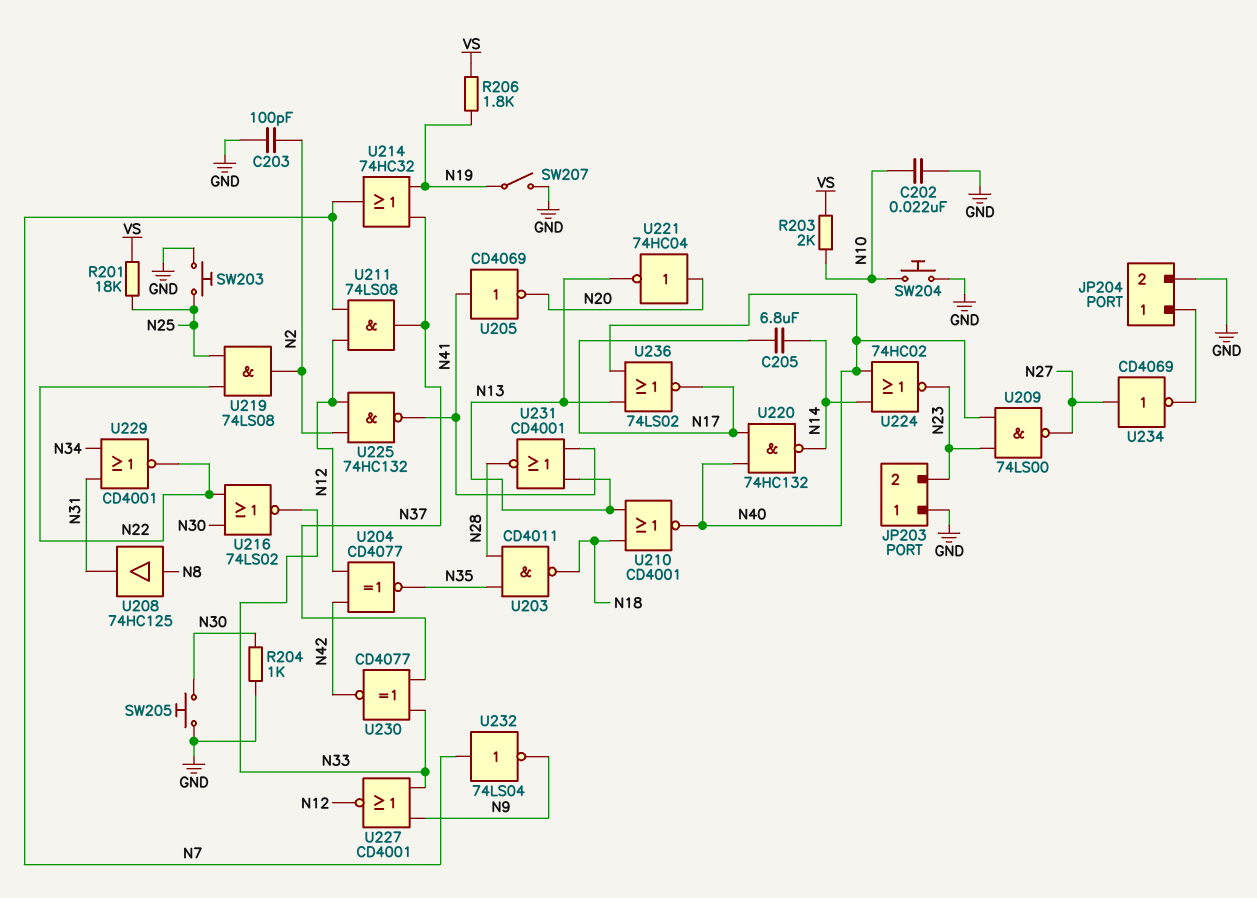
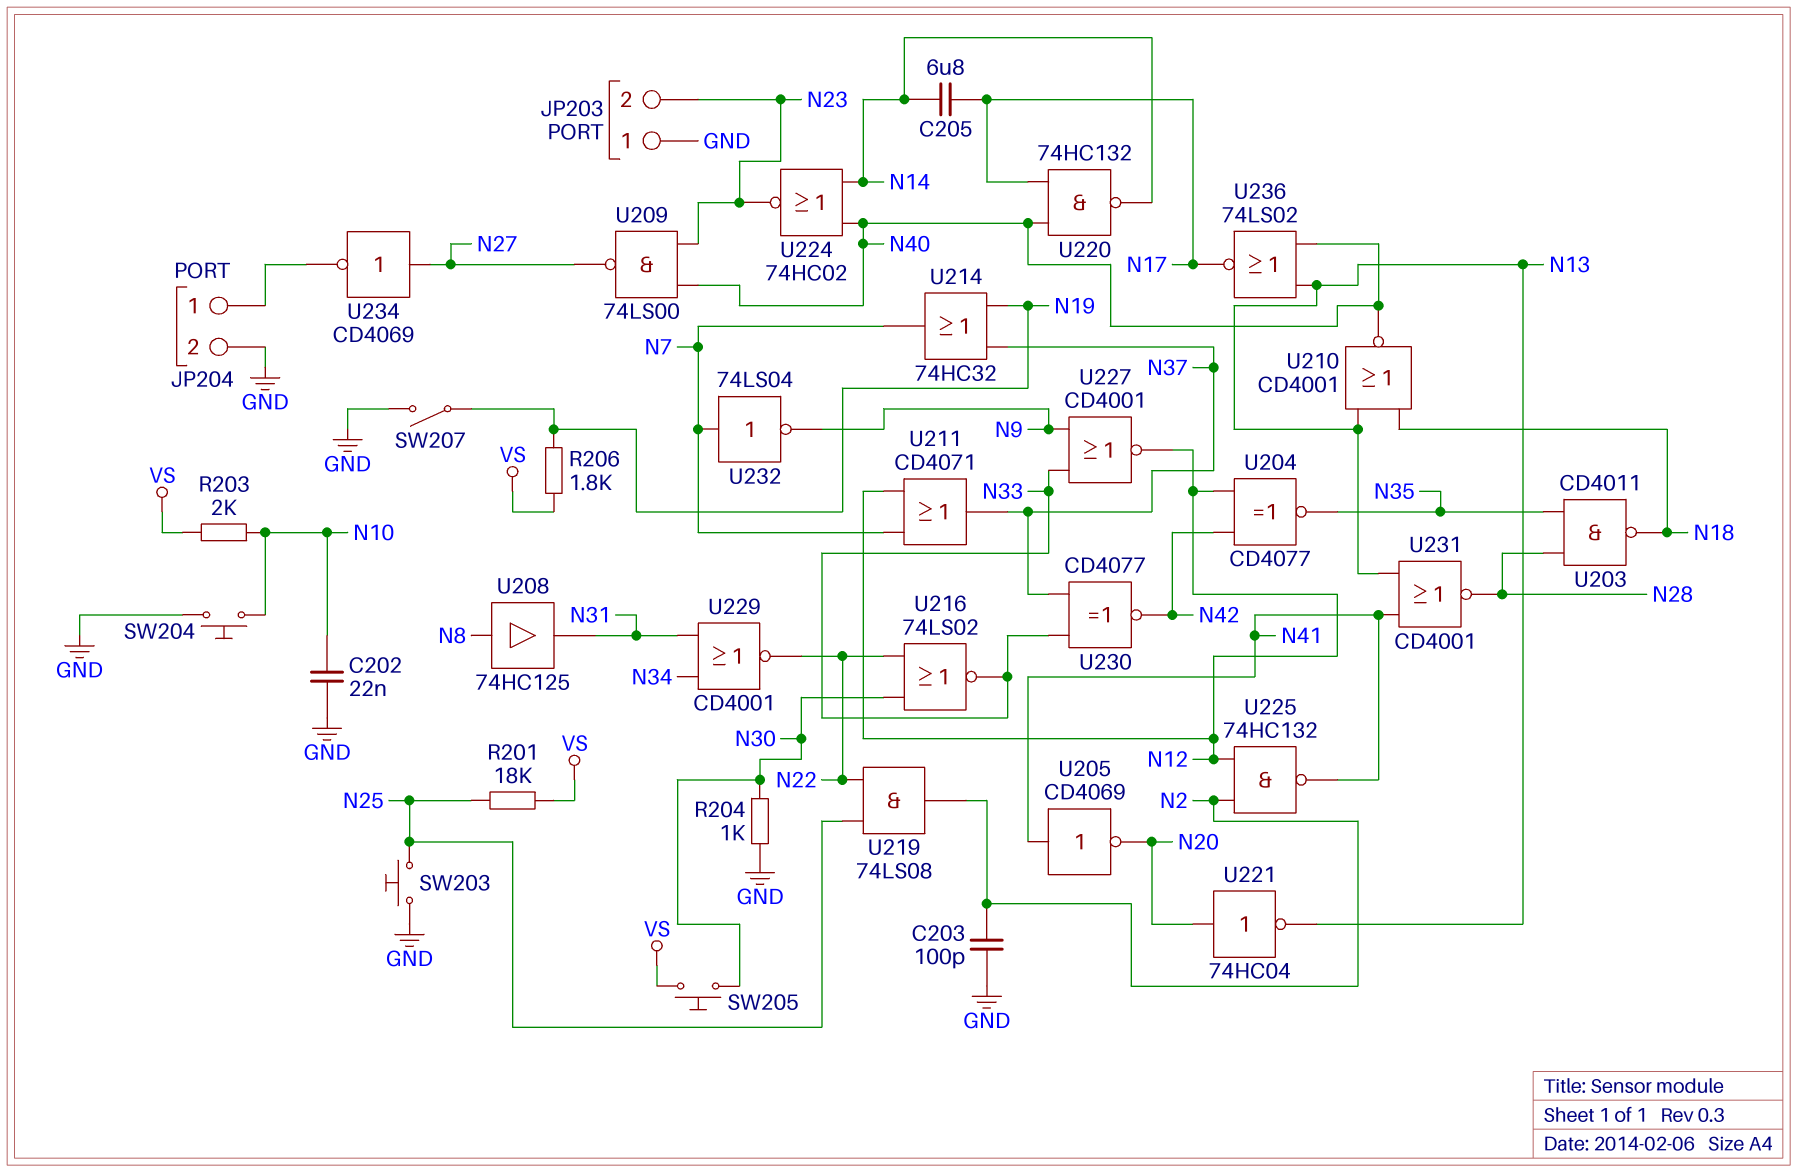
SW205: button (GND, N30) -> button (N30, VS)
U211: AND 74LS08 (in N7, in N12, out N37) -> OR CD4071 (in N7, in N12, out N37)

